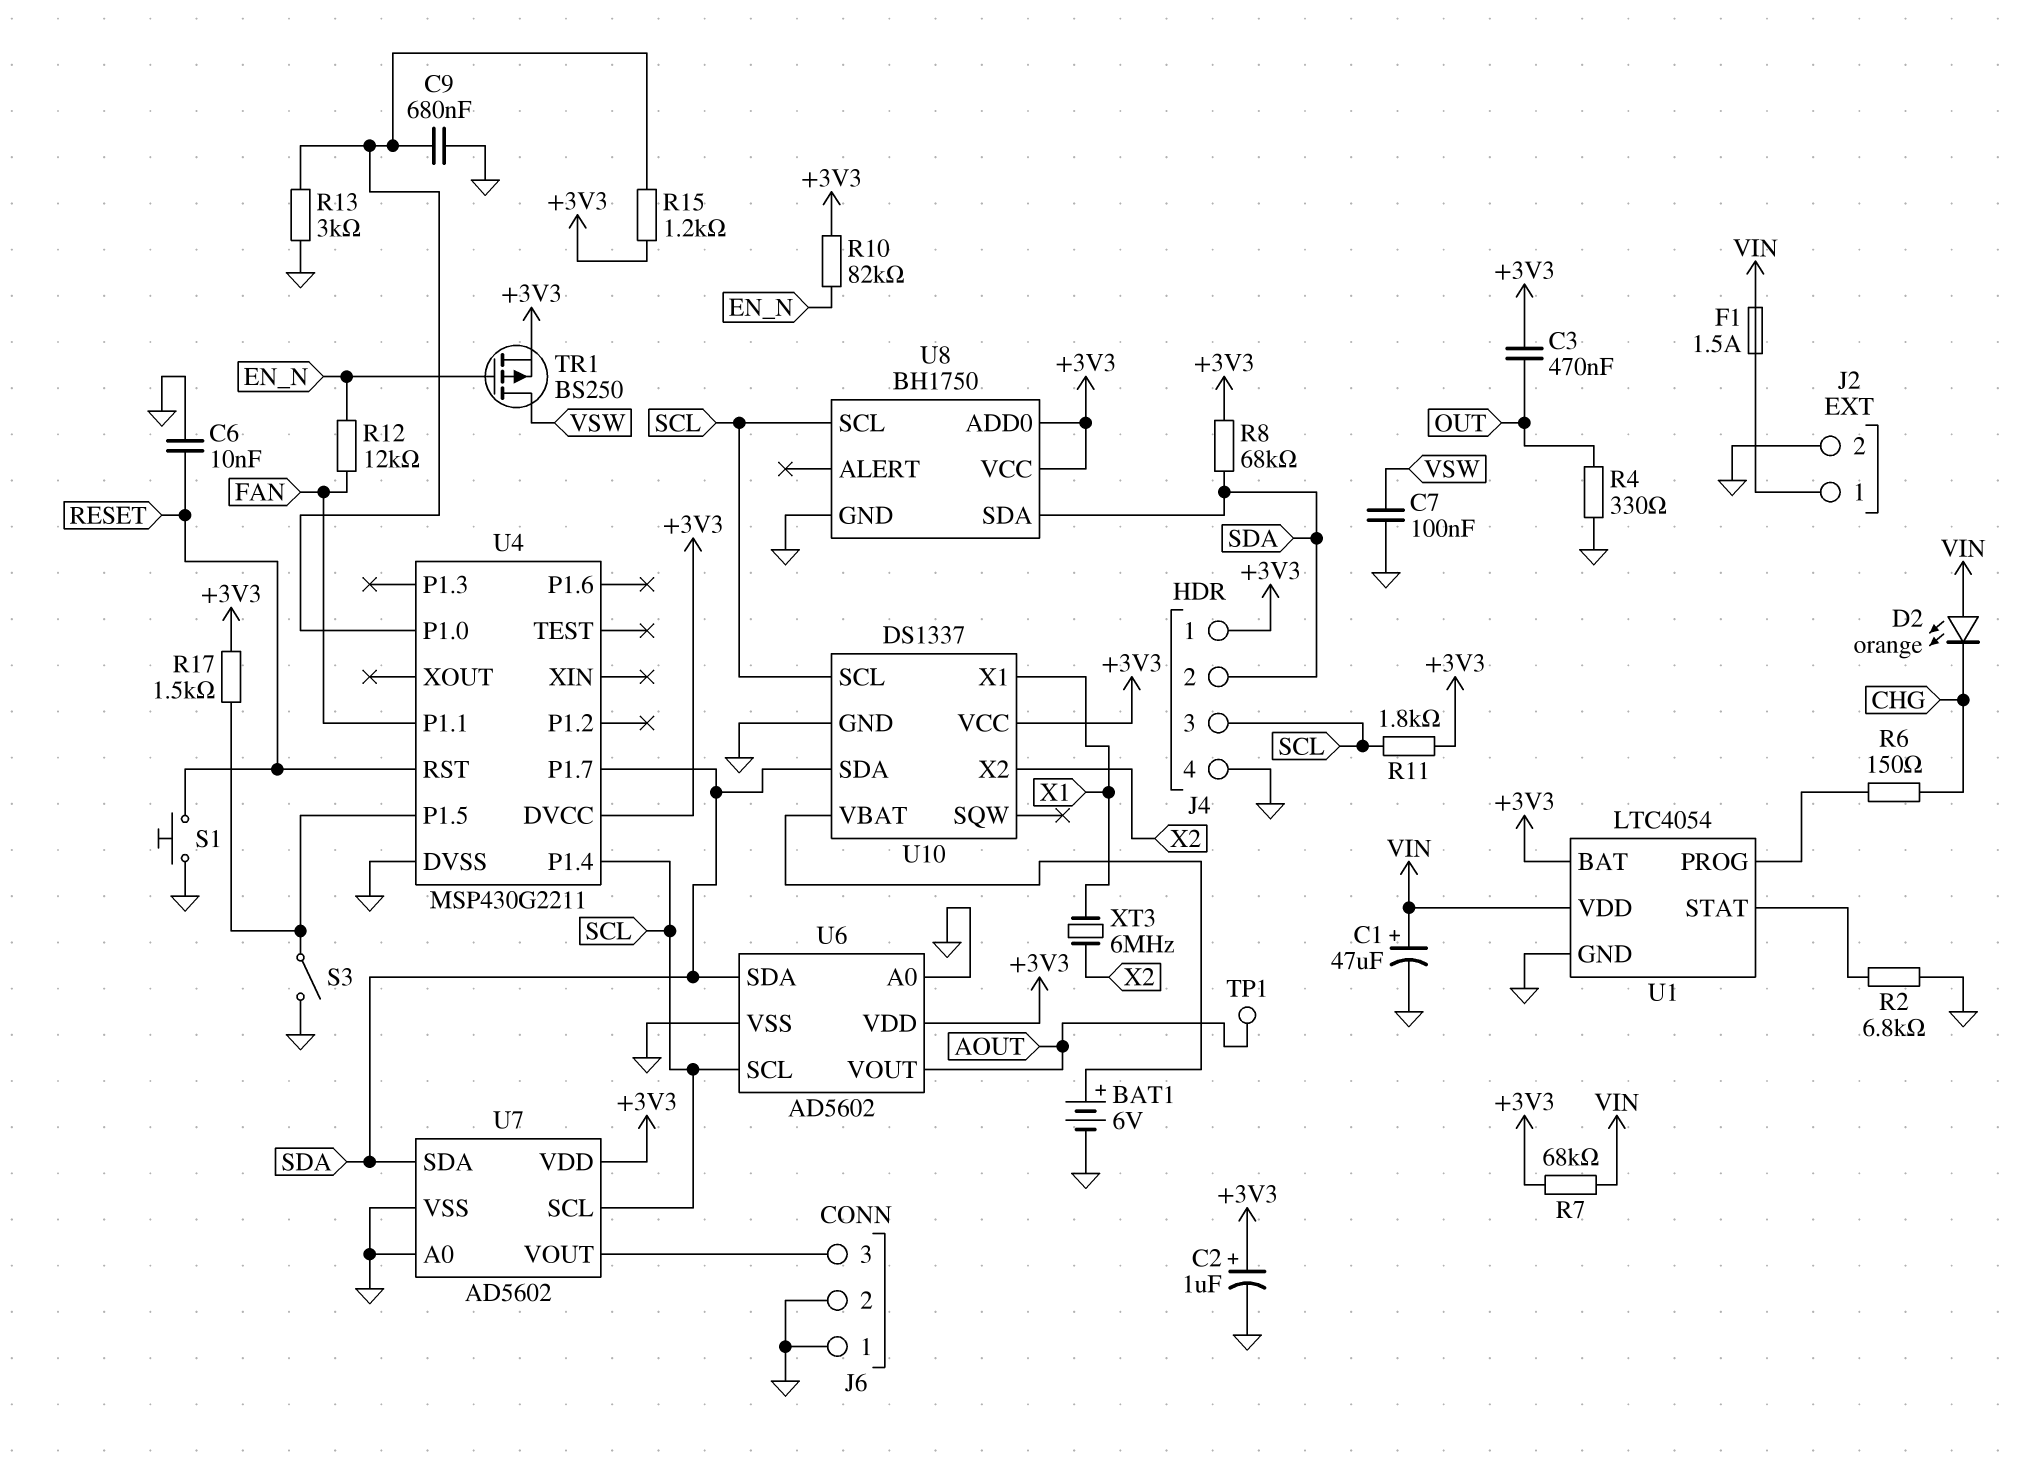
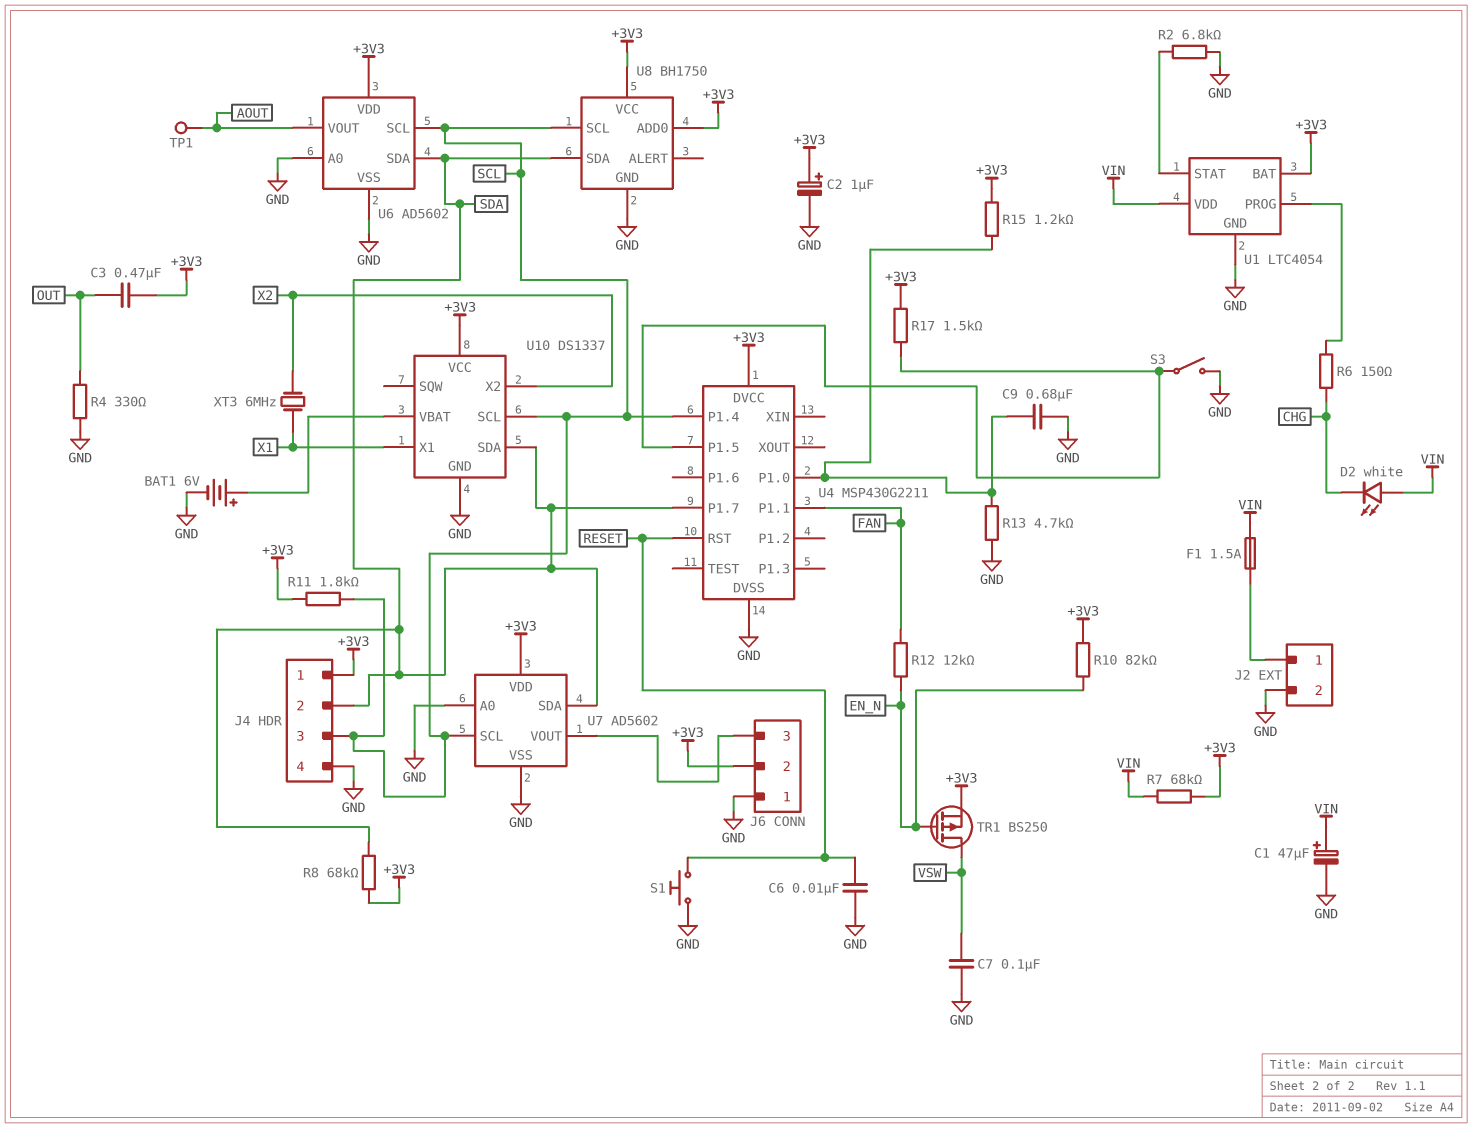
D2: LED orange (A VIN, K CHG) -> LED white (A VIN, K CHG)
J6 pin 2: GND -> +3V3
R13: 3k (GND, U4/P1.0) -> 4.7k (GND, U4/P1.0)

